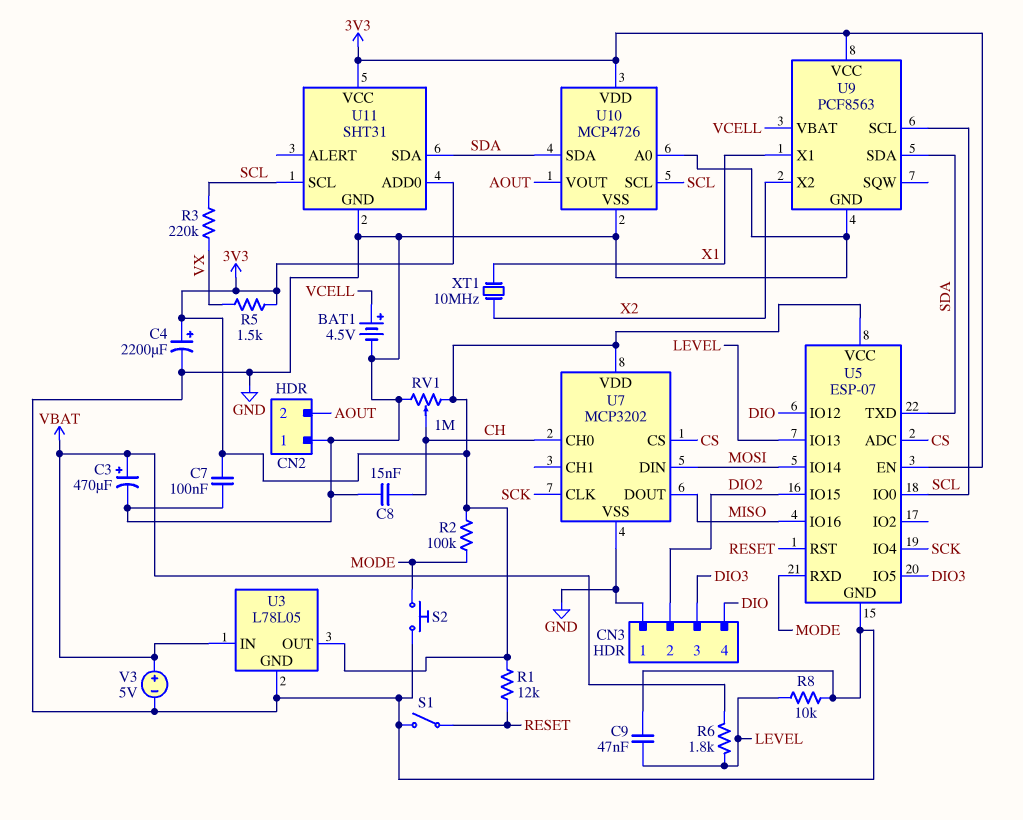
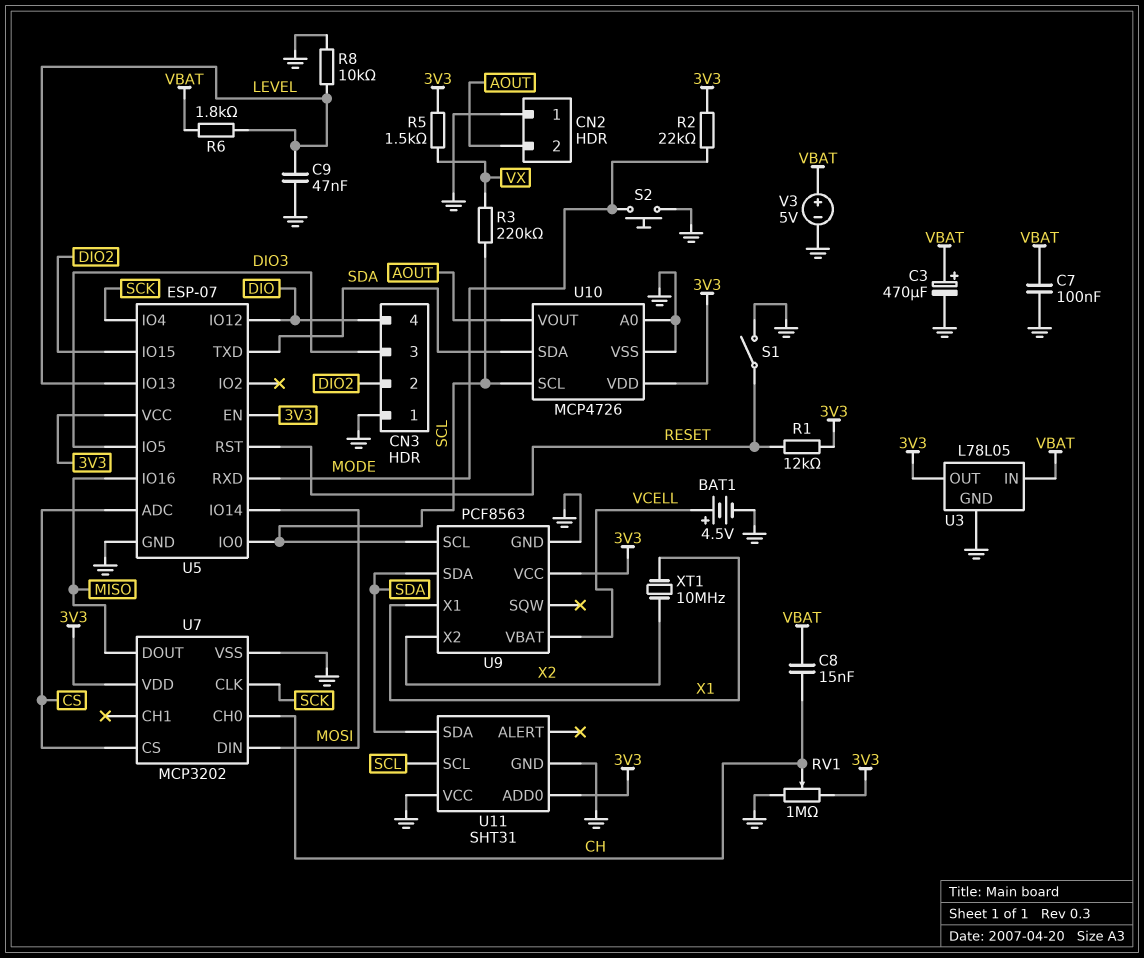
C4: 2200uF (plus 3V3, minus GND) -> none
C7: 100nF (3V3, GND) -> 100nF (GND, VBAT)
C8: 15nF (CH, GND) -> 15nF (CH, VBAT)
R2: 100k (3V3, MODE) -> 22k (3V3, MODE)
U11 pin VCC: 3V3 -> GND

